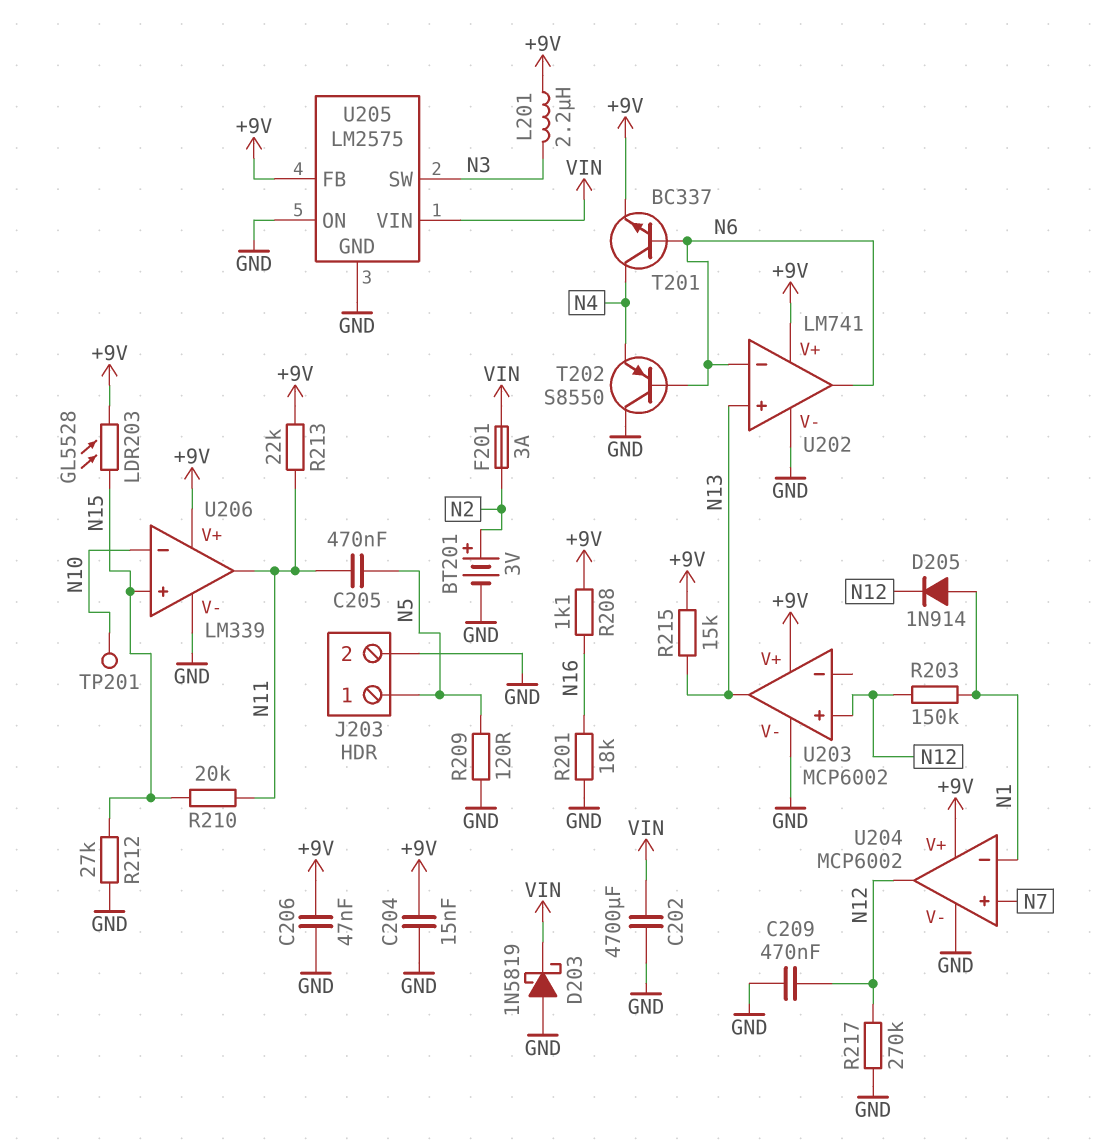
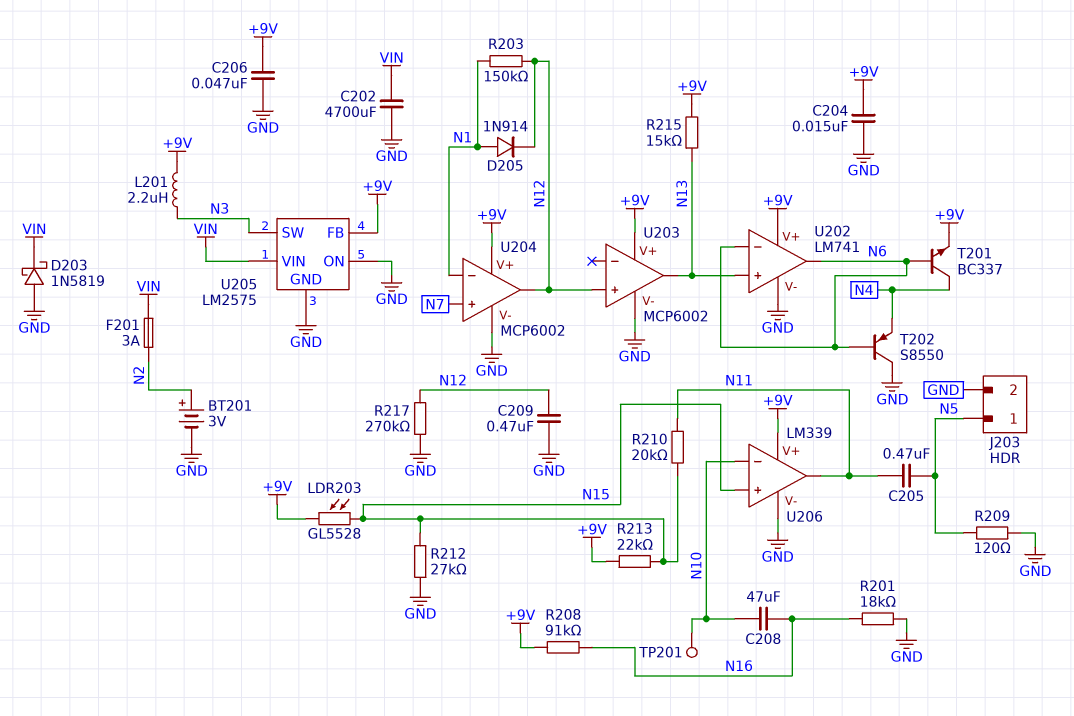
C208: none -> 47uF (N10, N16)
R208: 1.1k (+9V, N16) -> 91k (+9V, N16)
R213: 22k (+9V, N11) -> 22k (+9V, N15)

